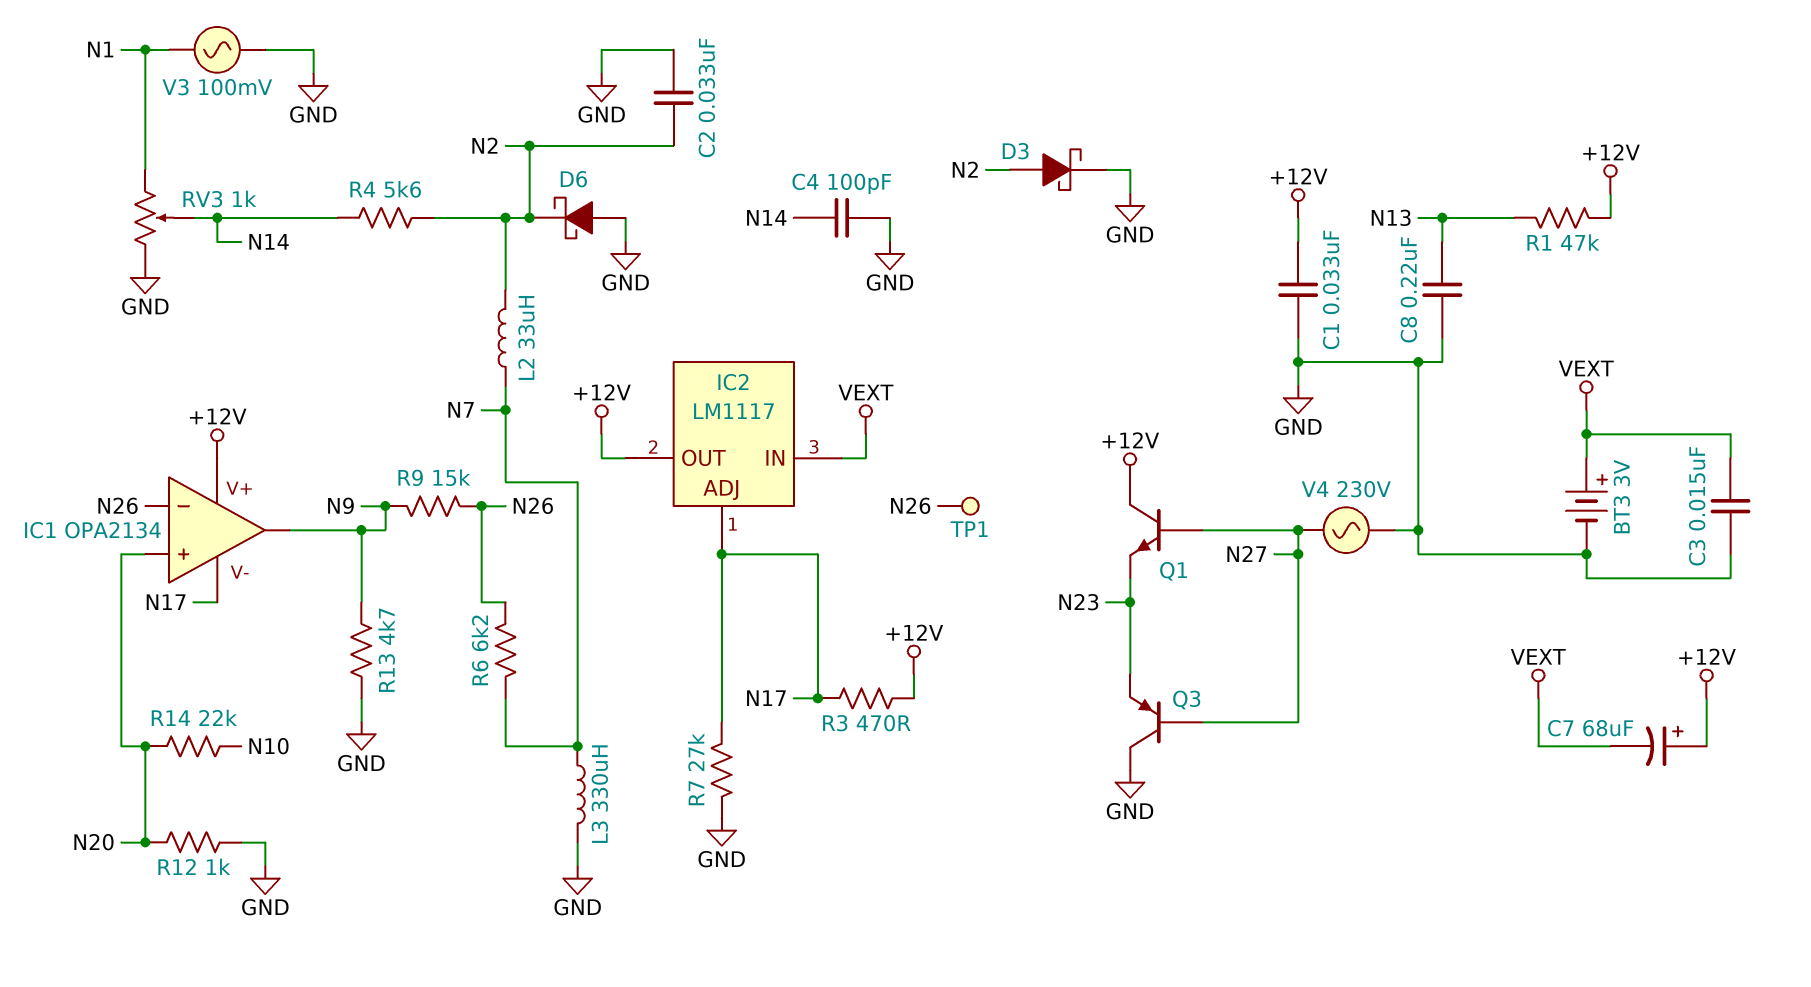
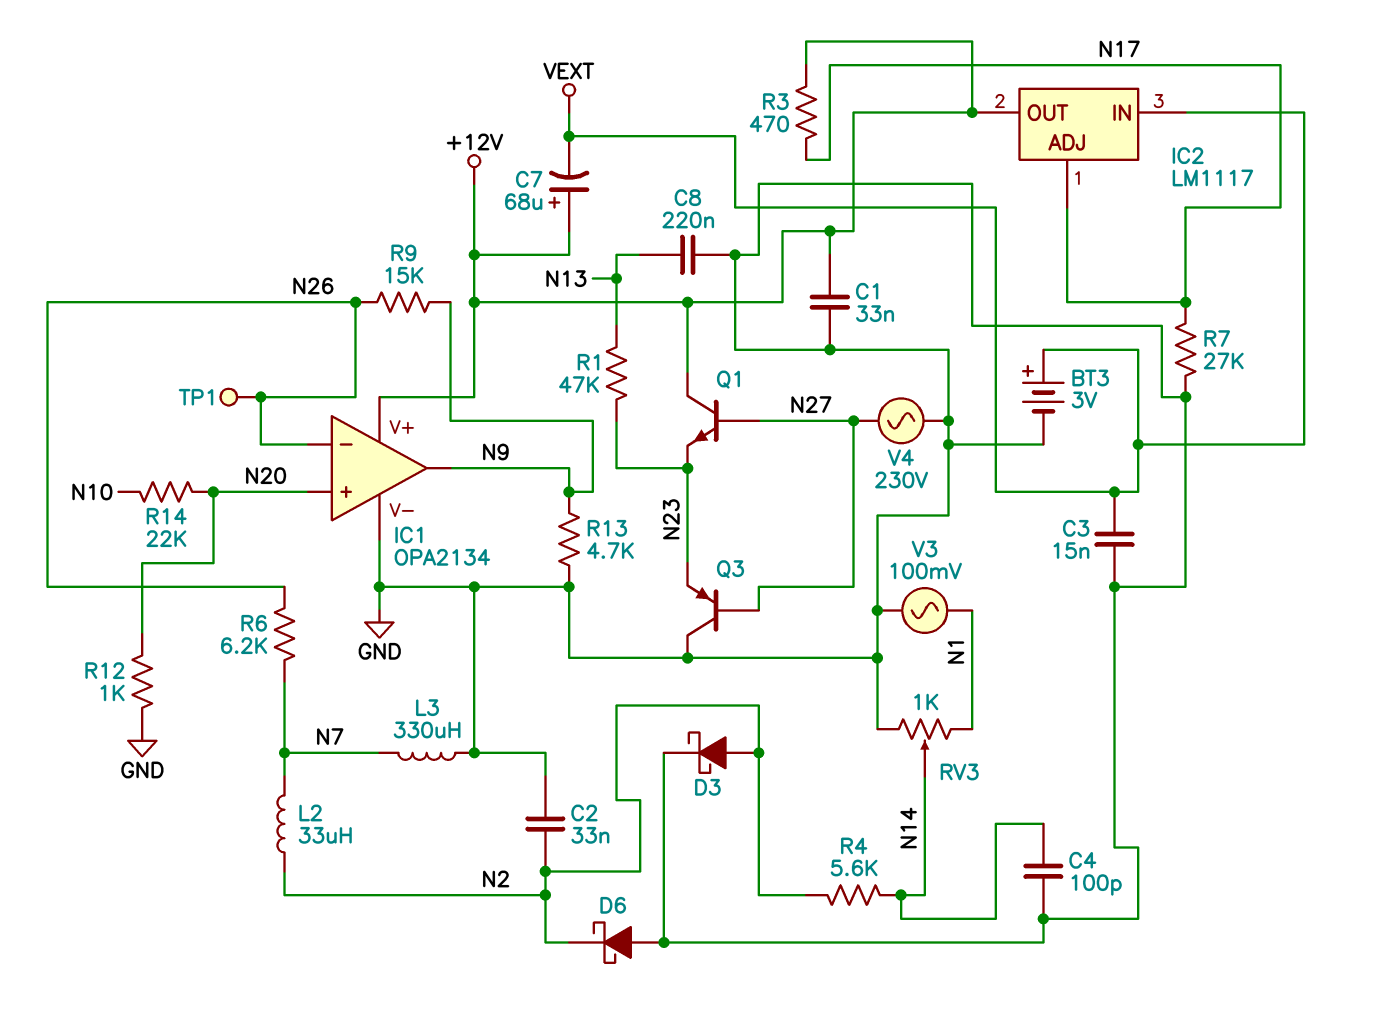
IC1 pin V-: N17 -> GND
R1: 47k (+12V, N13) -> 47k (N13, N23)

